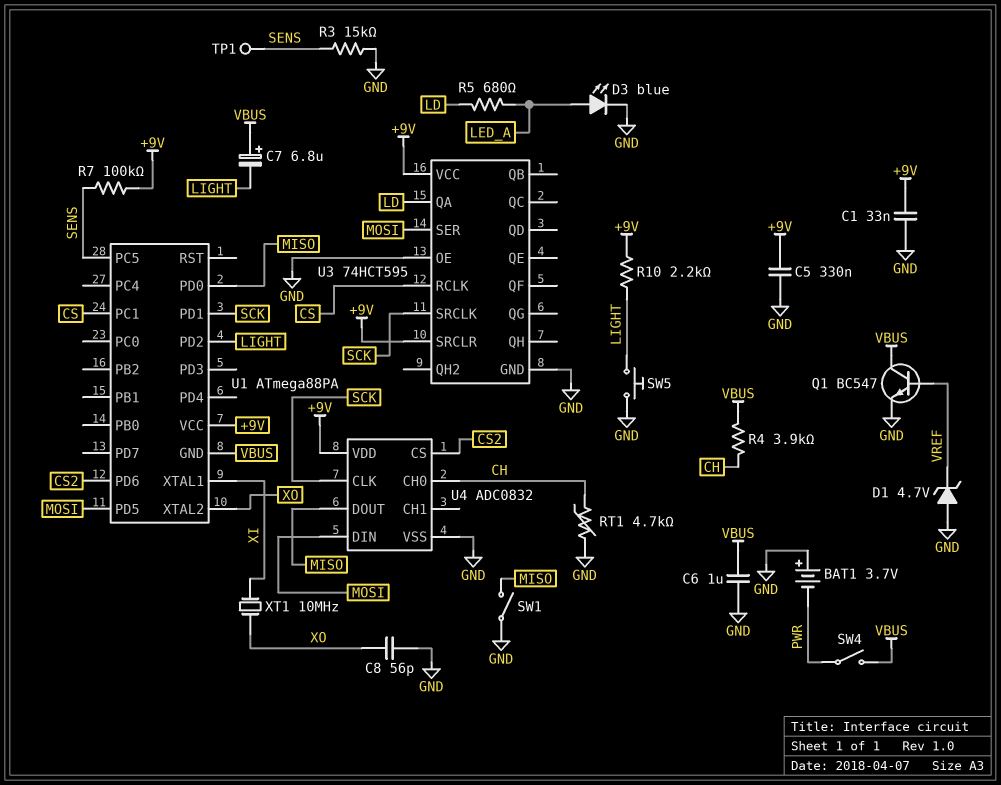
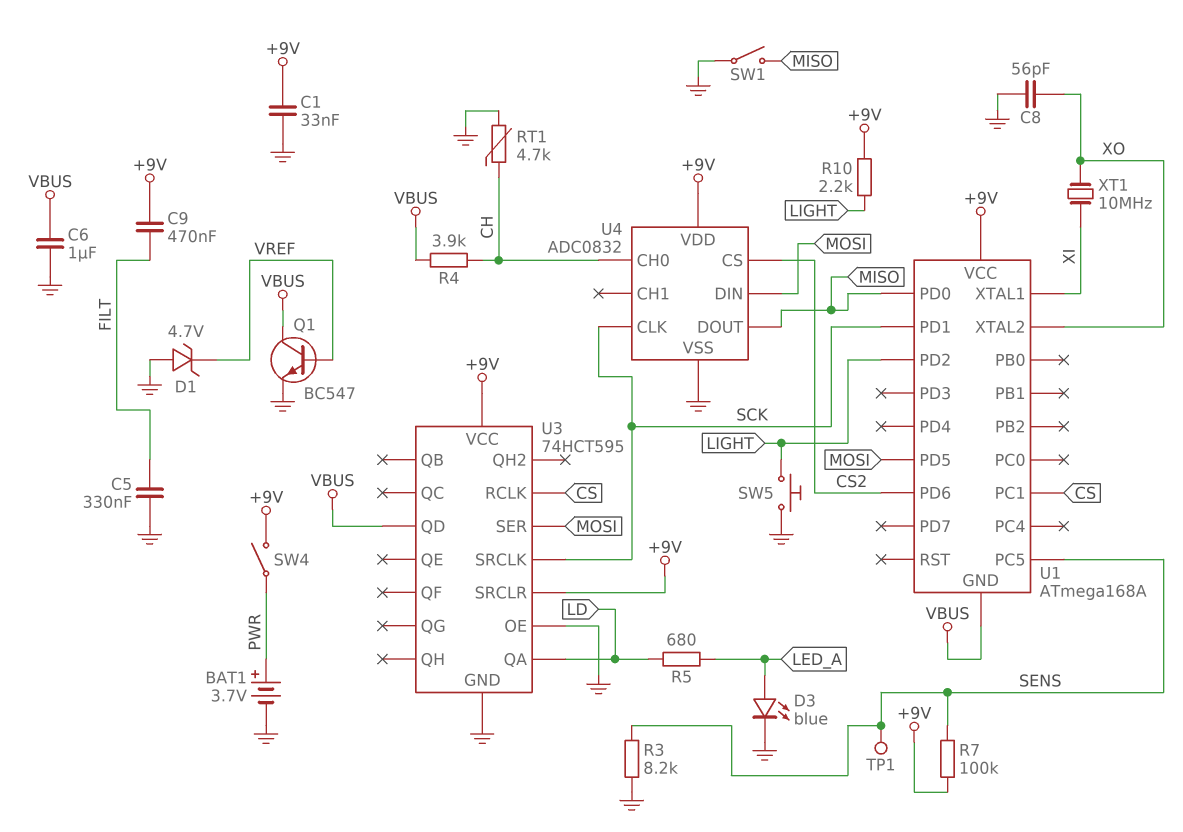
BAT1: 3.7V (plus GND, minus PWR) -> 3.7V (plus PWR, minus GND)
C5: 330nF (+9V, GND) -> 330nF (FILT, GND)
C7: 6.8uF (plus VBUS, minus LIGHT) -> none
C9: none -> 470nF (+9V, FILT)
R3: 15k (GND, SENS) -> 8.2k (GND, SENS)
SW4: switch (PWR, VBUS) -> switch (+9V, PWR)
U1: ATmega88PA -> ATmega168A
U3 pin QD: none -> VBUS

